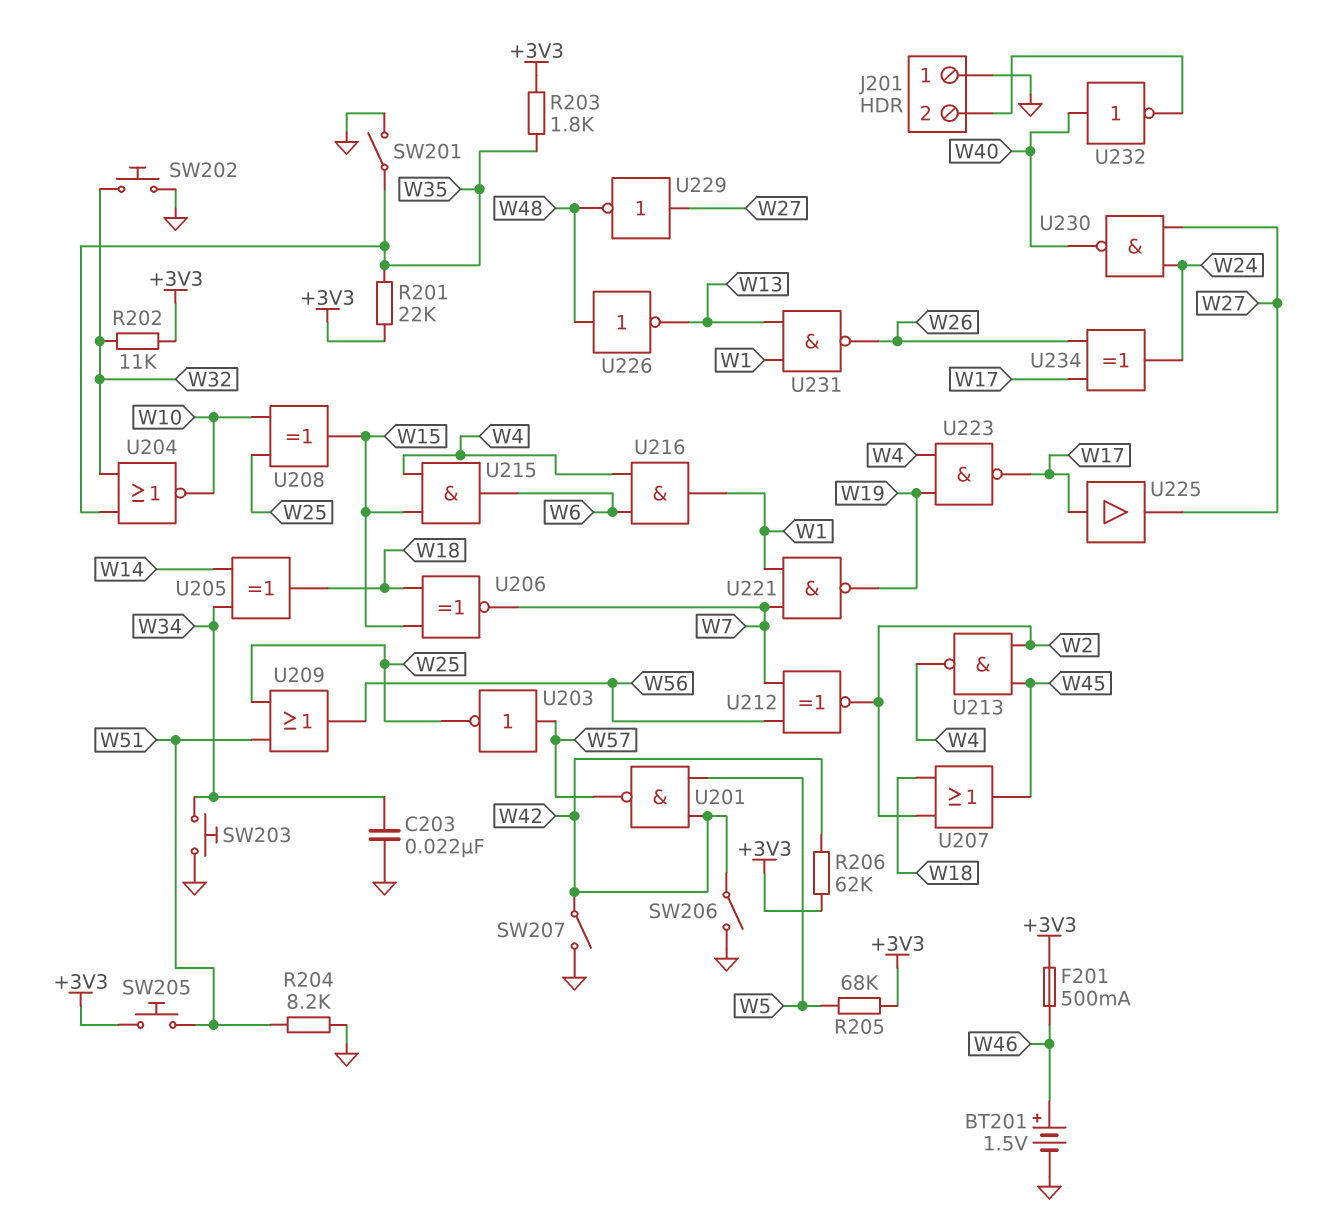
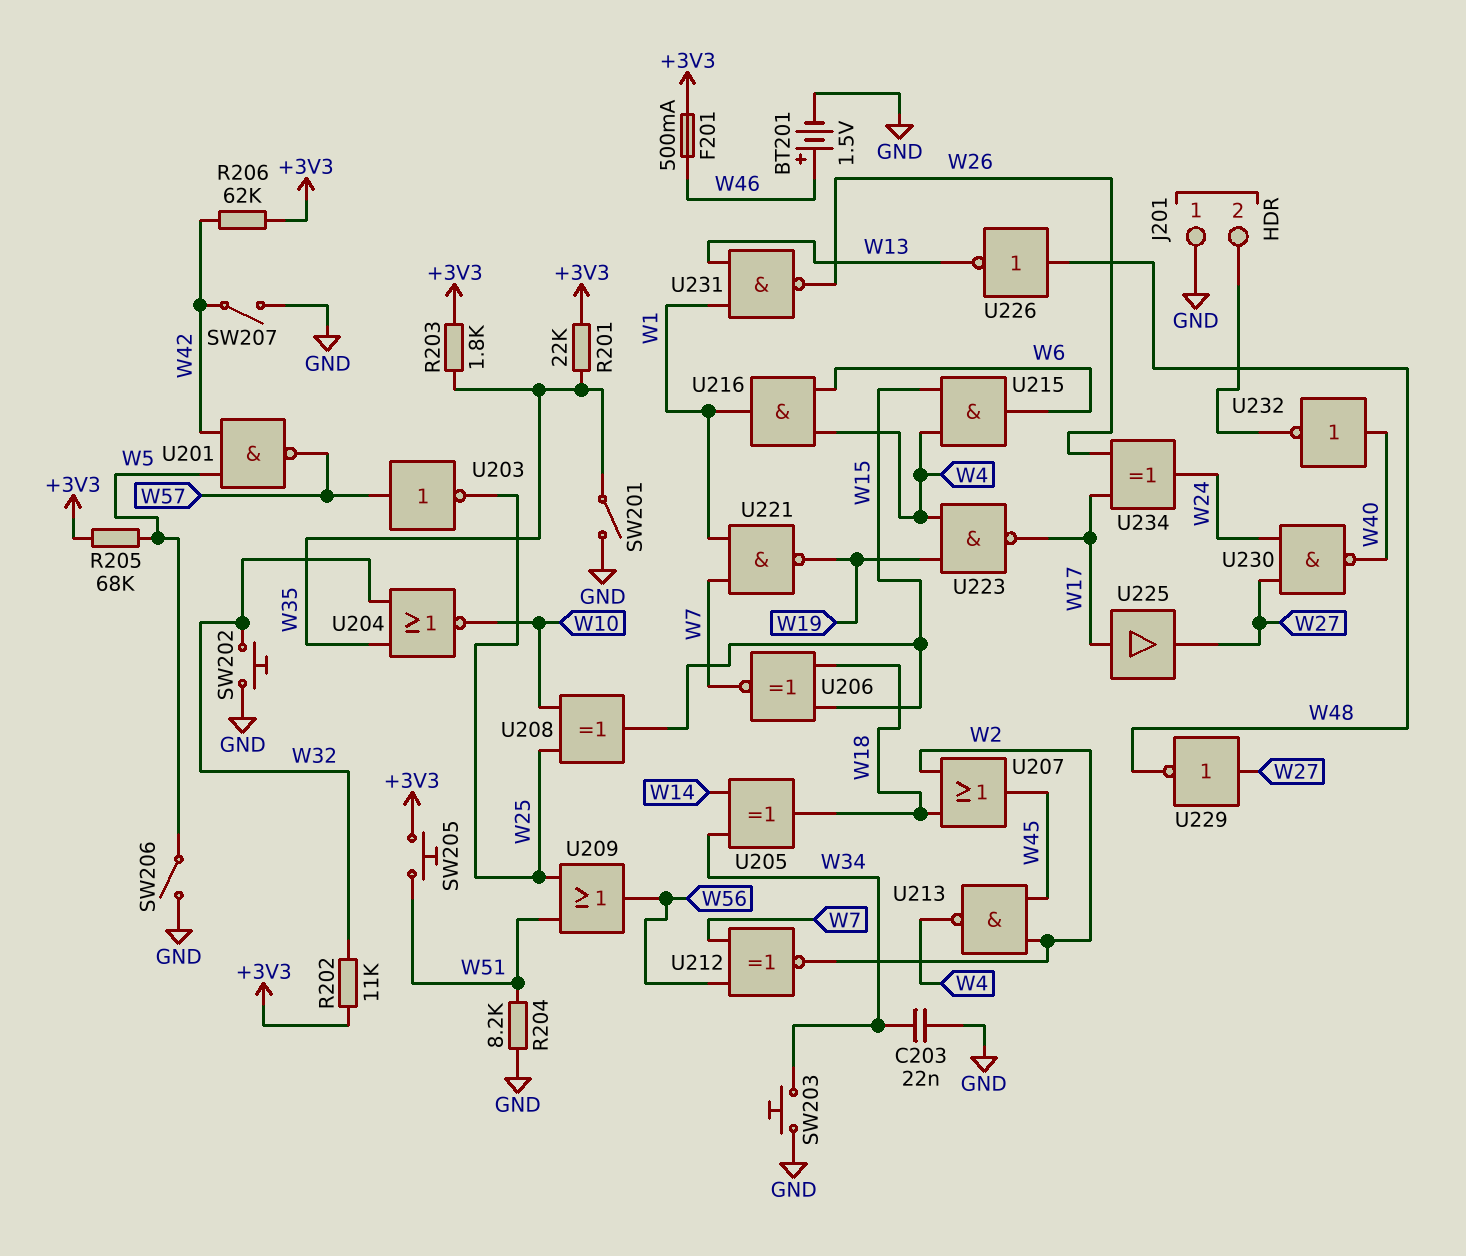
SW206: switch (GND, W42) -> switch (GND, W5)

